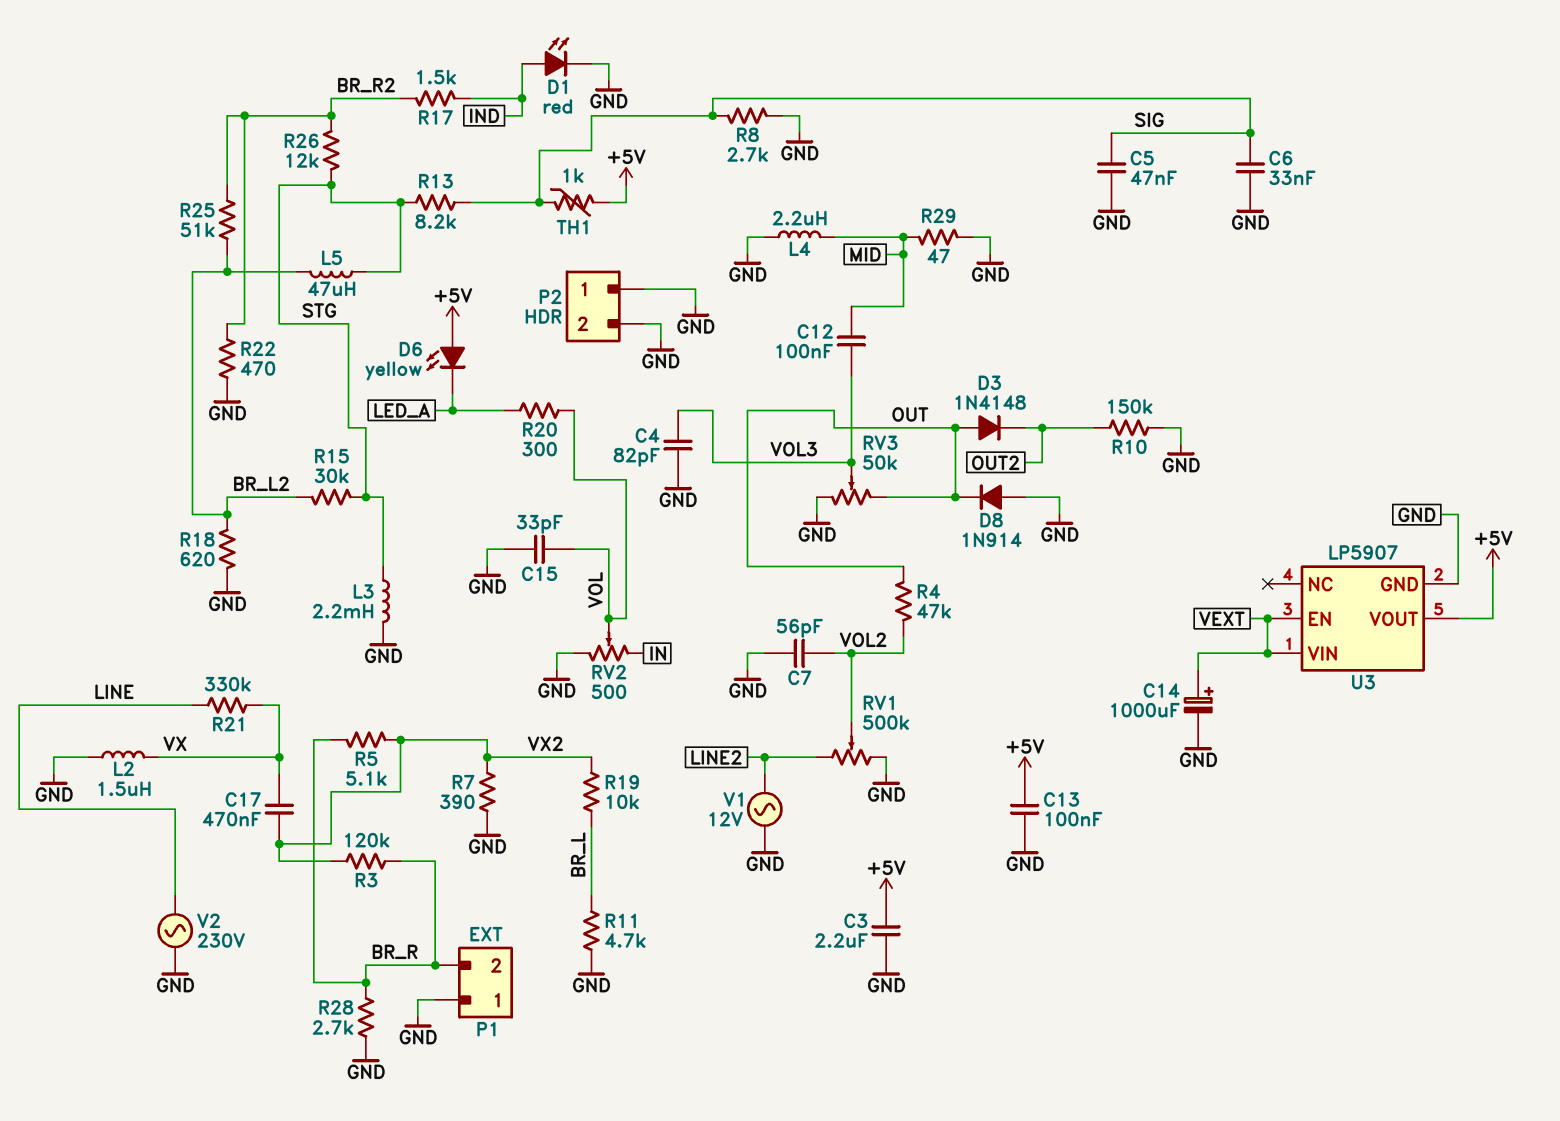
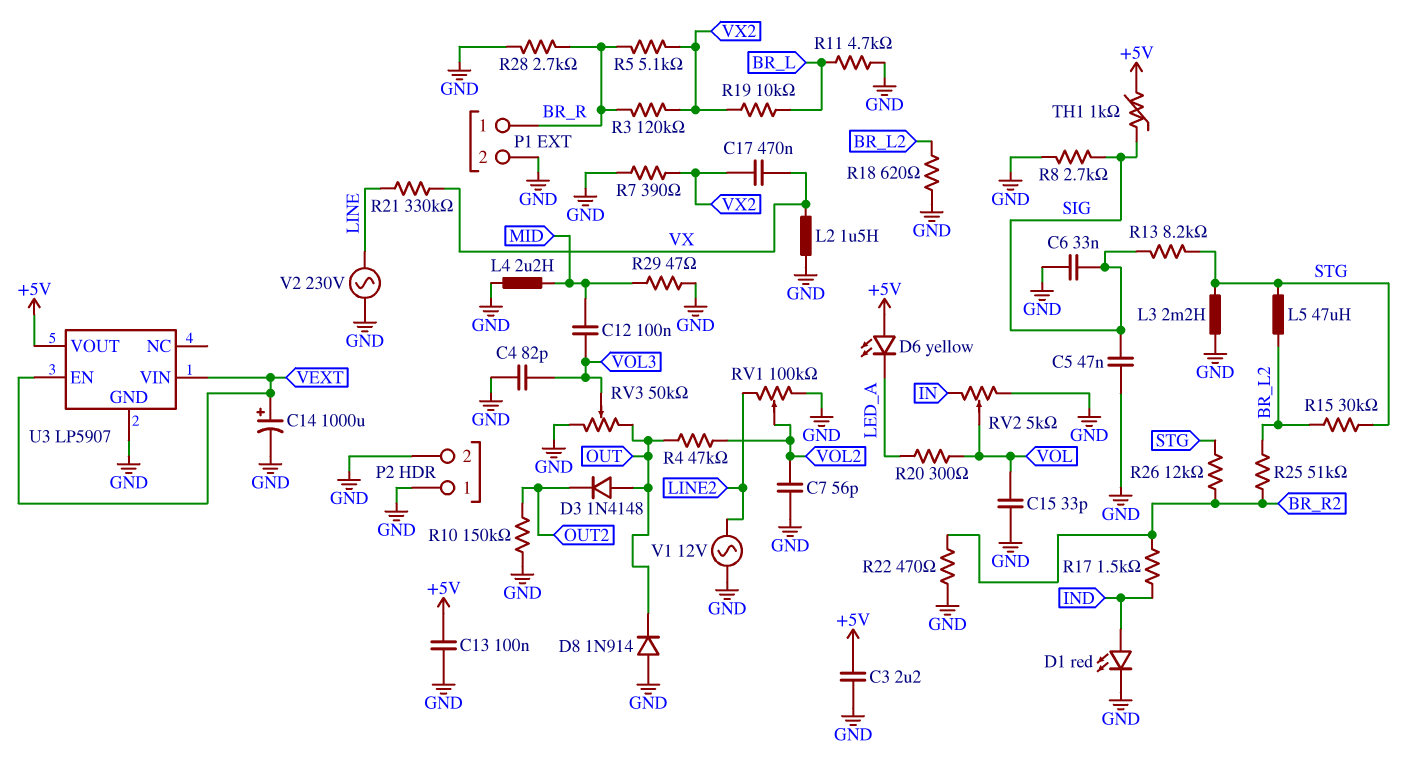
P1 pin 1: GND -> BR_R
P1 pin 2: BR_R -> GND
RV1: 500k (GND, LINE2, wiper VOL2) -> 100k (GND, LINE2, wiper VOL2)
RV2: 500 (GND, IN, wiper VOL) -> 5k (GND, IN, wiper VOL)

